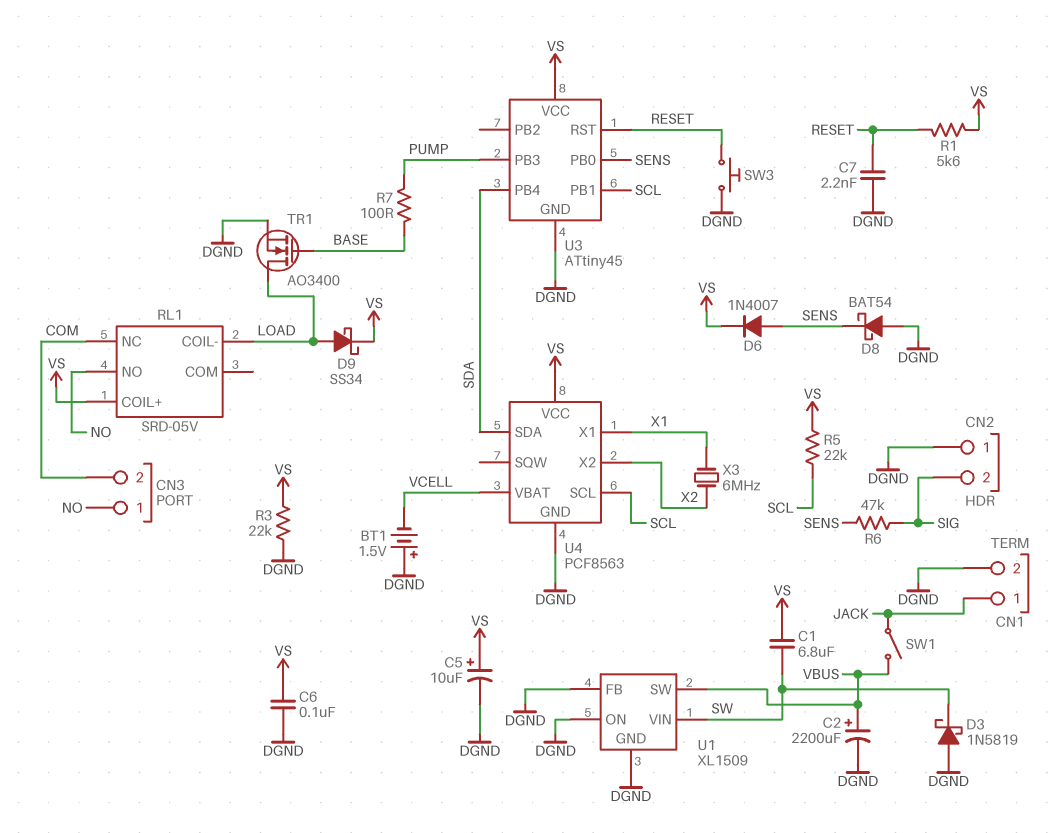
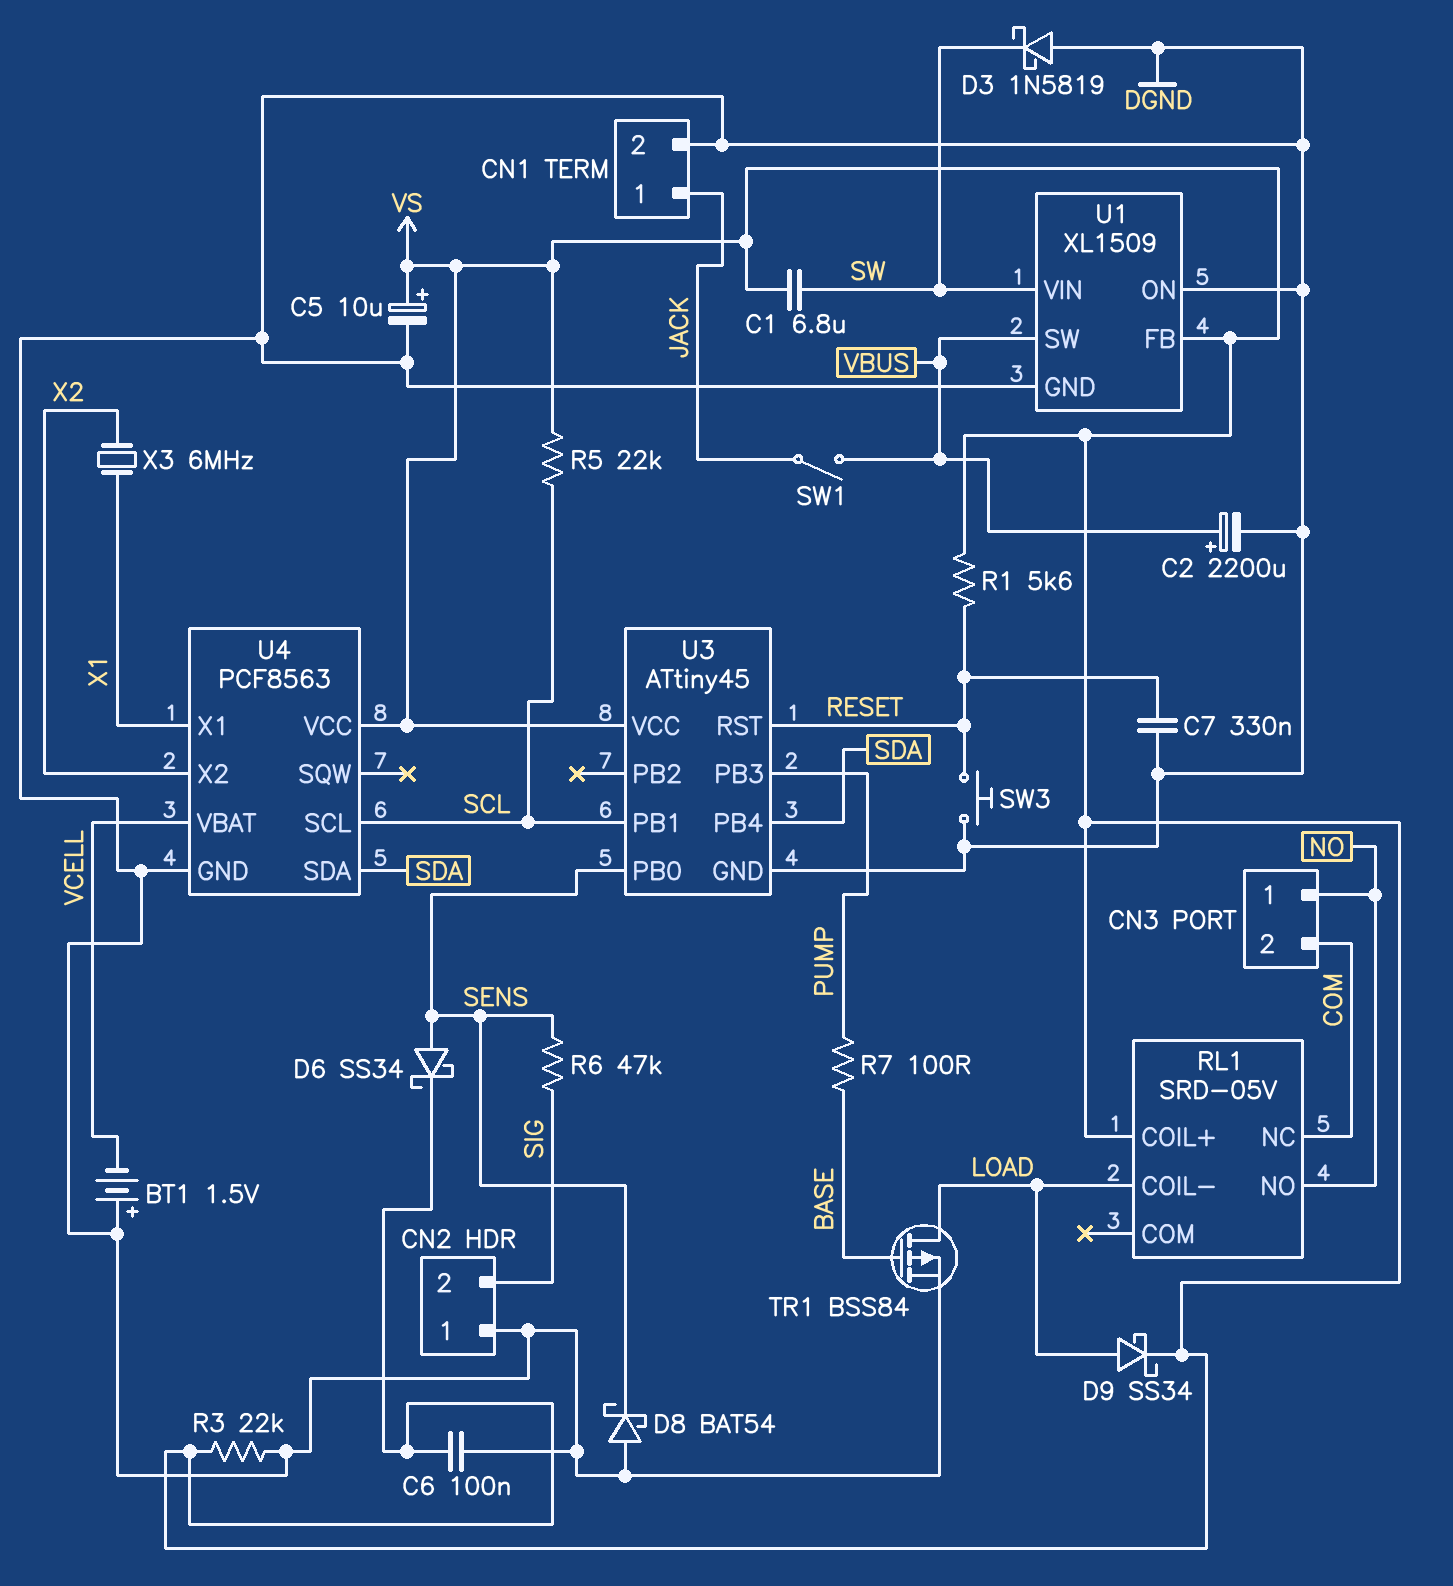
C7: 2.2nF (DGND, RESET) -> 330nF (DGND, RESET)
D6: diode 1N4007 (A SENS, K VS) -> schottky SS34 (A SENS, K VS)
TR1: NMOS AO3400 (G BASE, D LOAD, S DGND) -> PMOS BSS84 (G BASE, D LOAD, S DGND)
U1 pin FB: DGND -> VS

